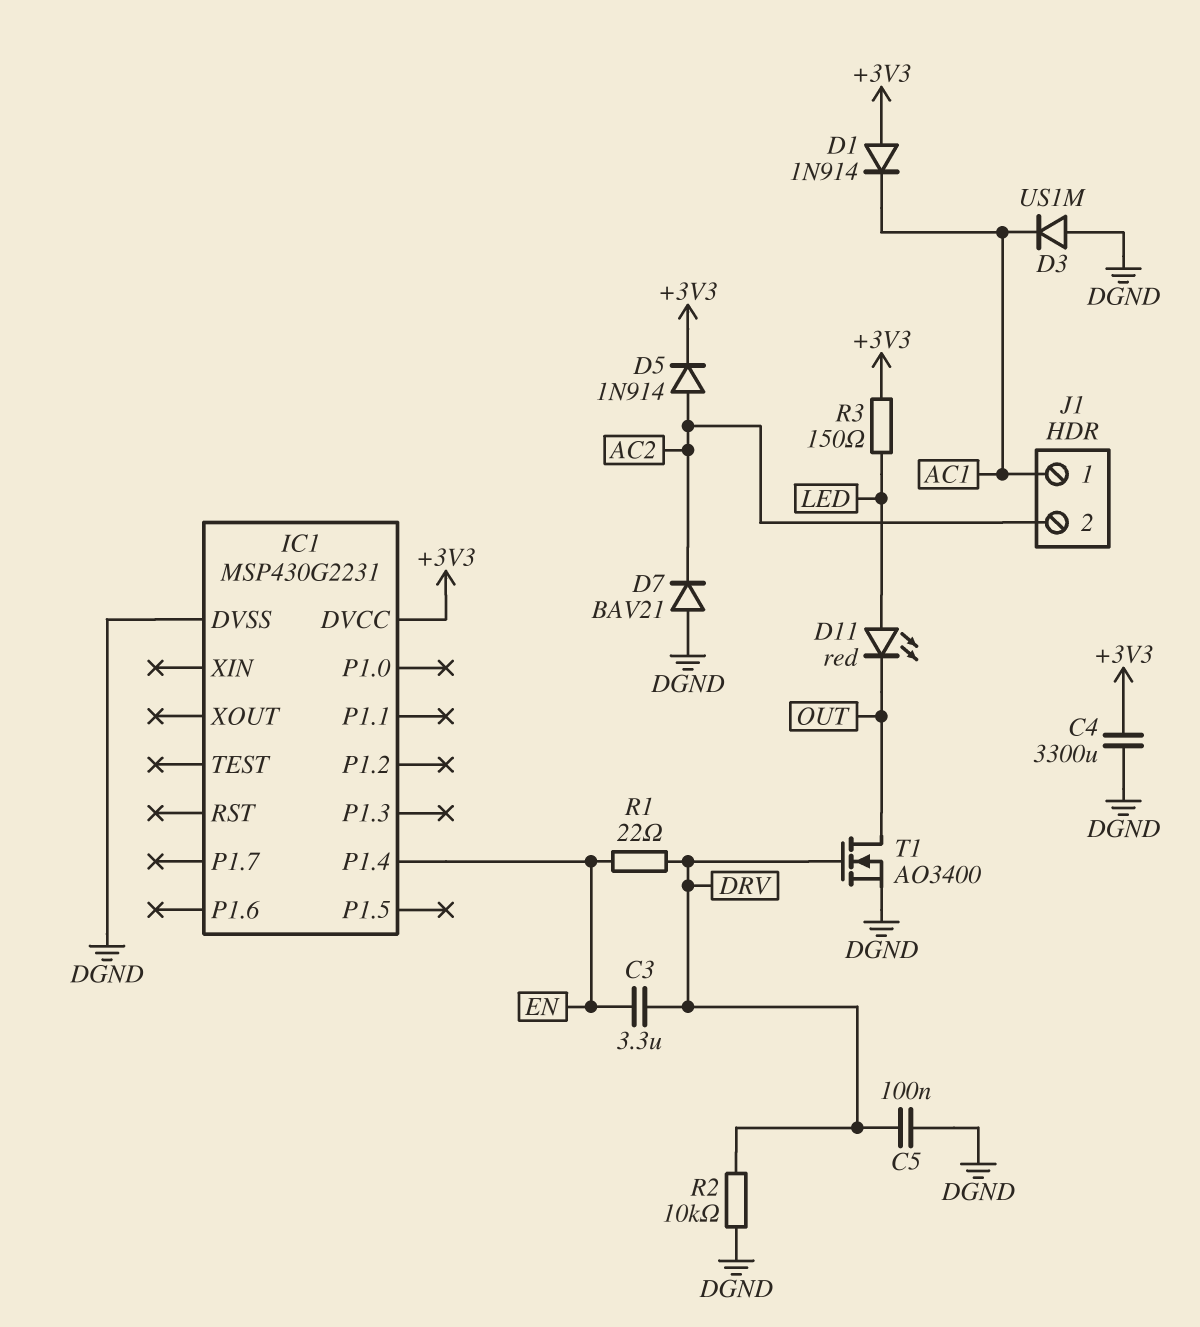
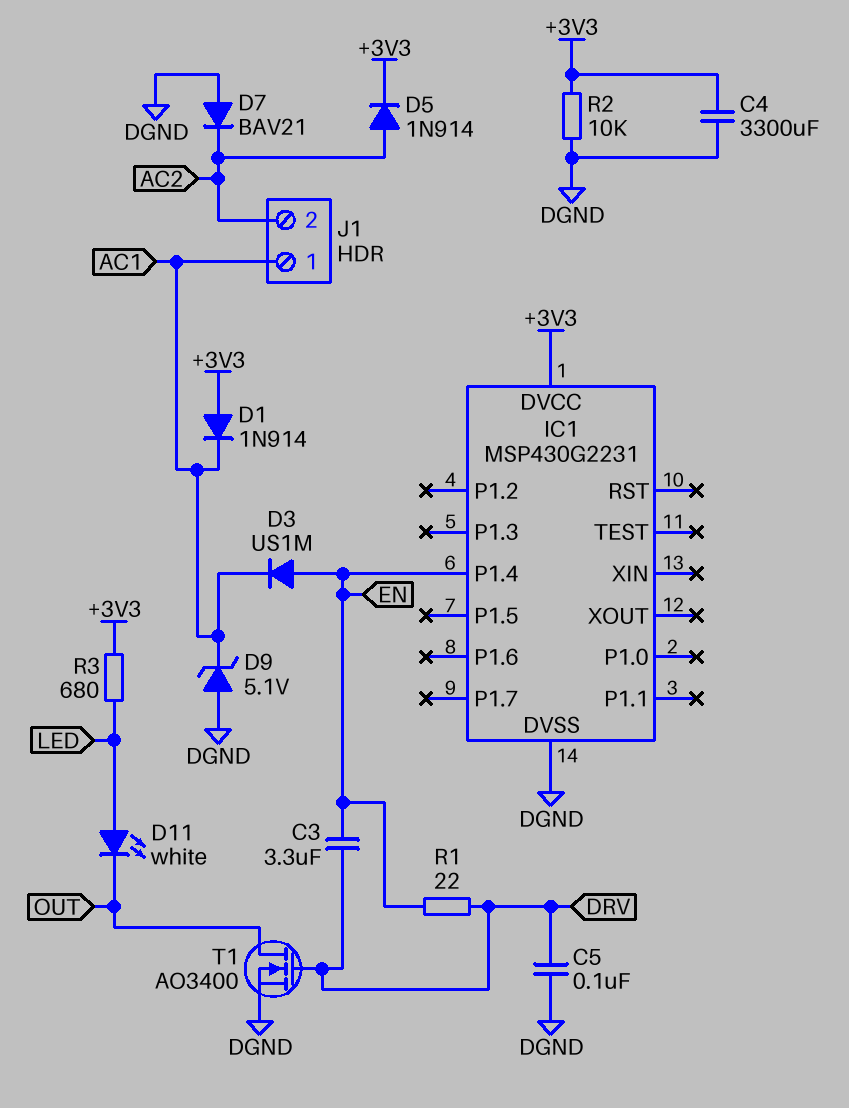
D3: diode US1M (A DGND, K AC1) -> diode US1M (A EN, K AC1)
D9: none -> zener 5.1V (A DGND, K AC1)
D11: LED red (A LED, K OUT) -> LED white (A LED, K OUT)
R2: 10k (DGND, DRV) -> 10k (+3V3, DGND)
R3: 150 (+3V3, LED) -> 680 (+3V3, LED)

